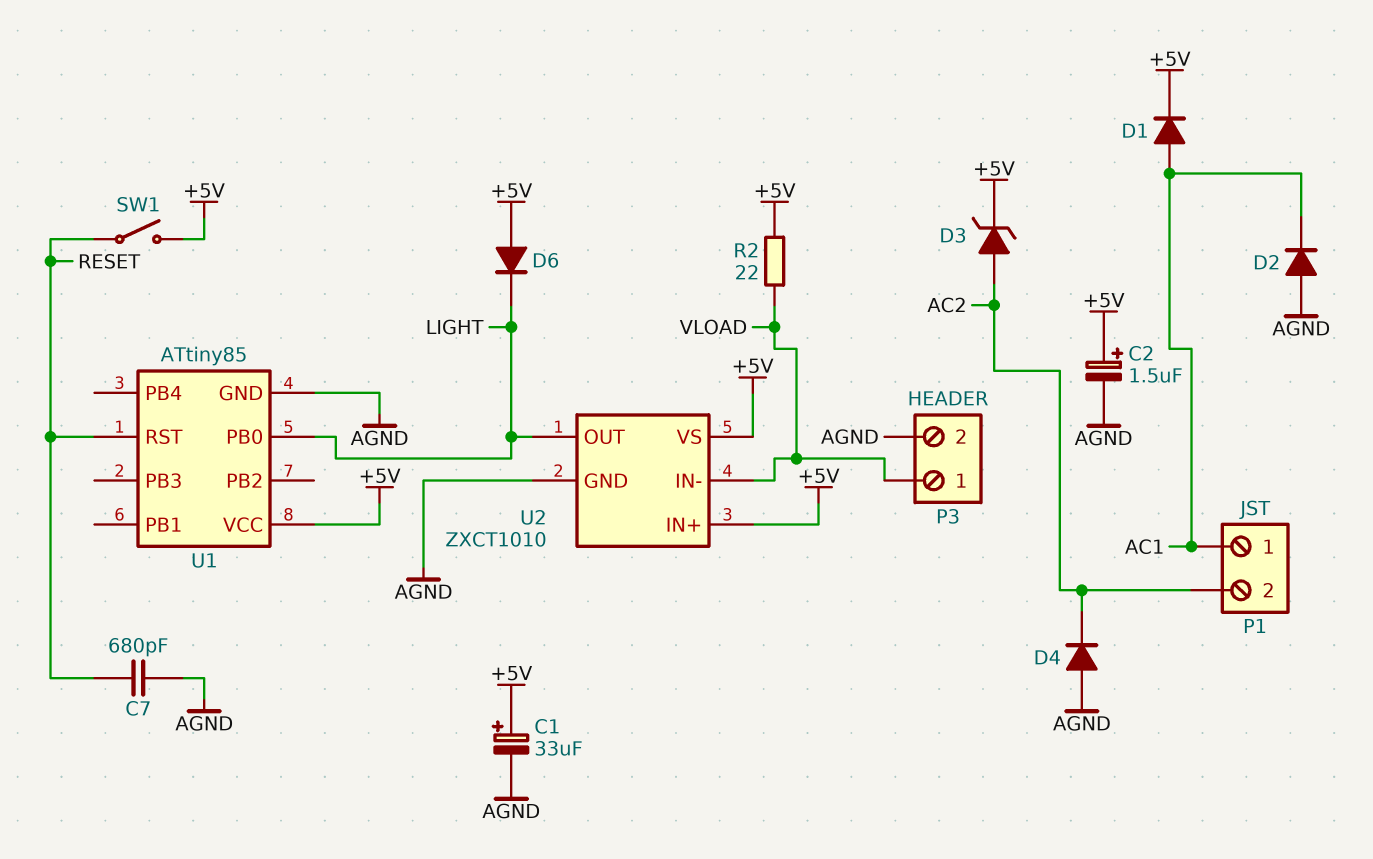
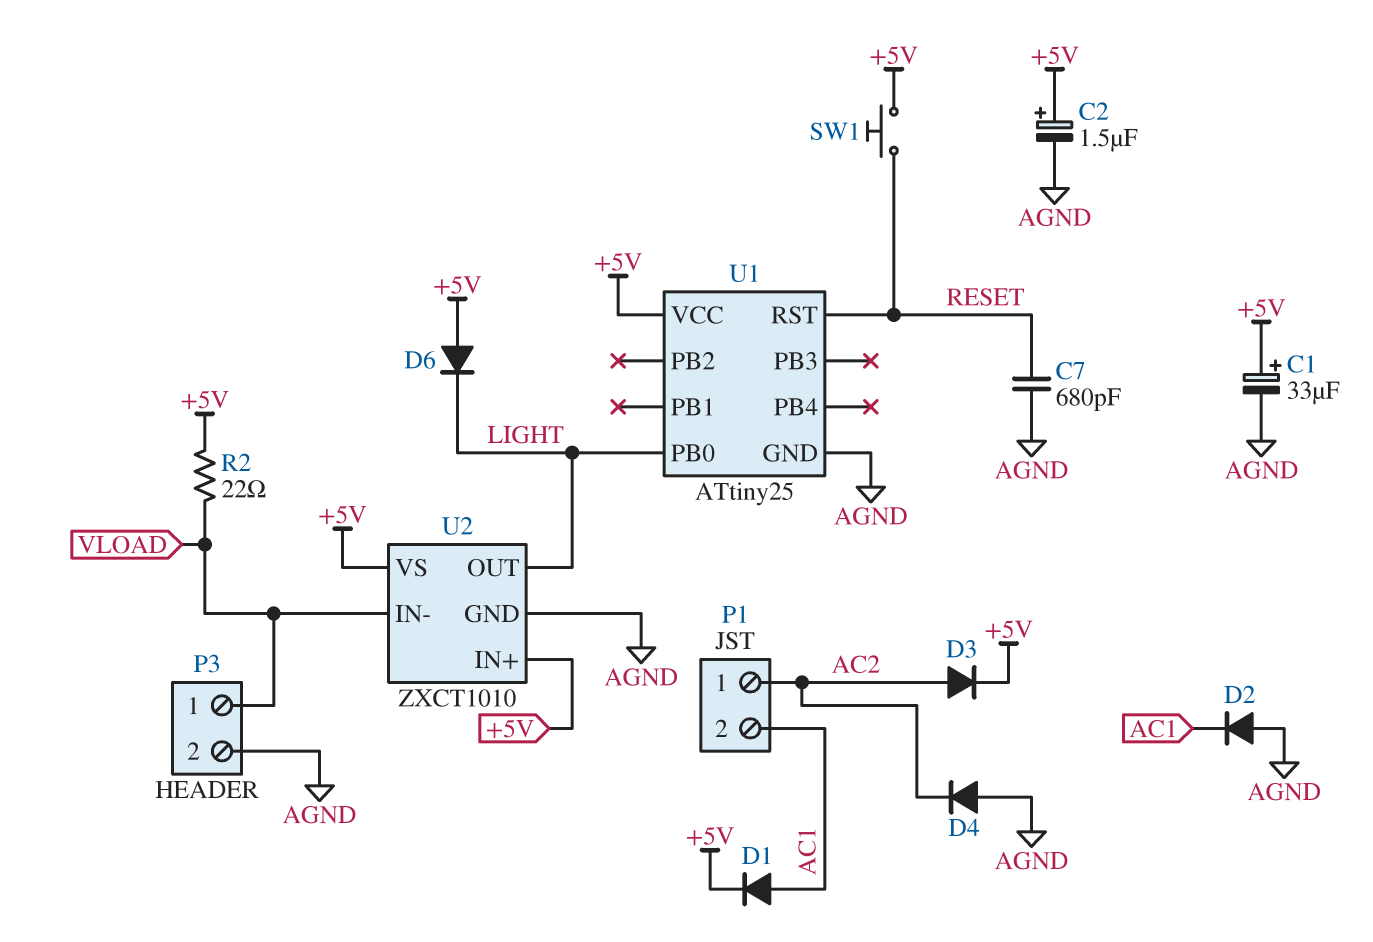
D3: zener (A AC2, K +5V) -> diode (A AC2, K +5V)
P1 pin 1: AC1 -> AC2
P1 pin 2: AC2 -> AC1
SW1: switch (+5V, RESET) -> button (+5V, RESET)
U1: ATtiny85 -> ATtiny25

